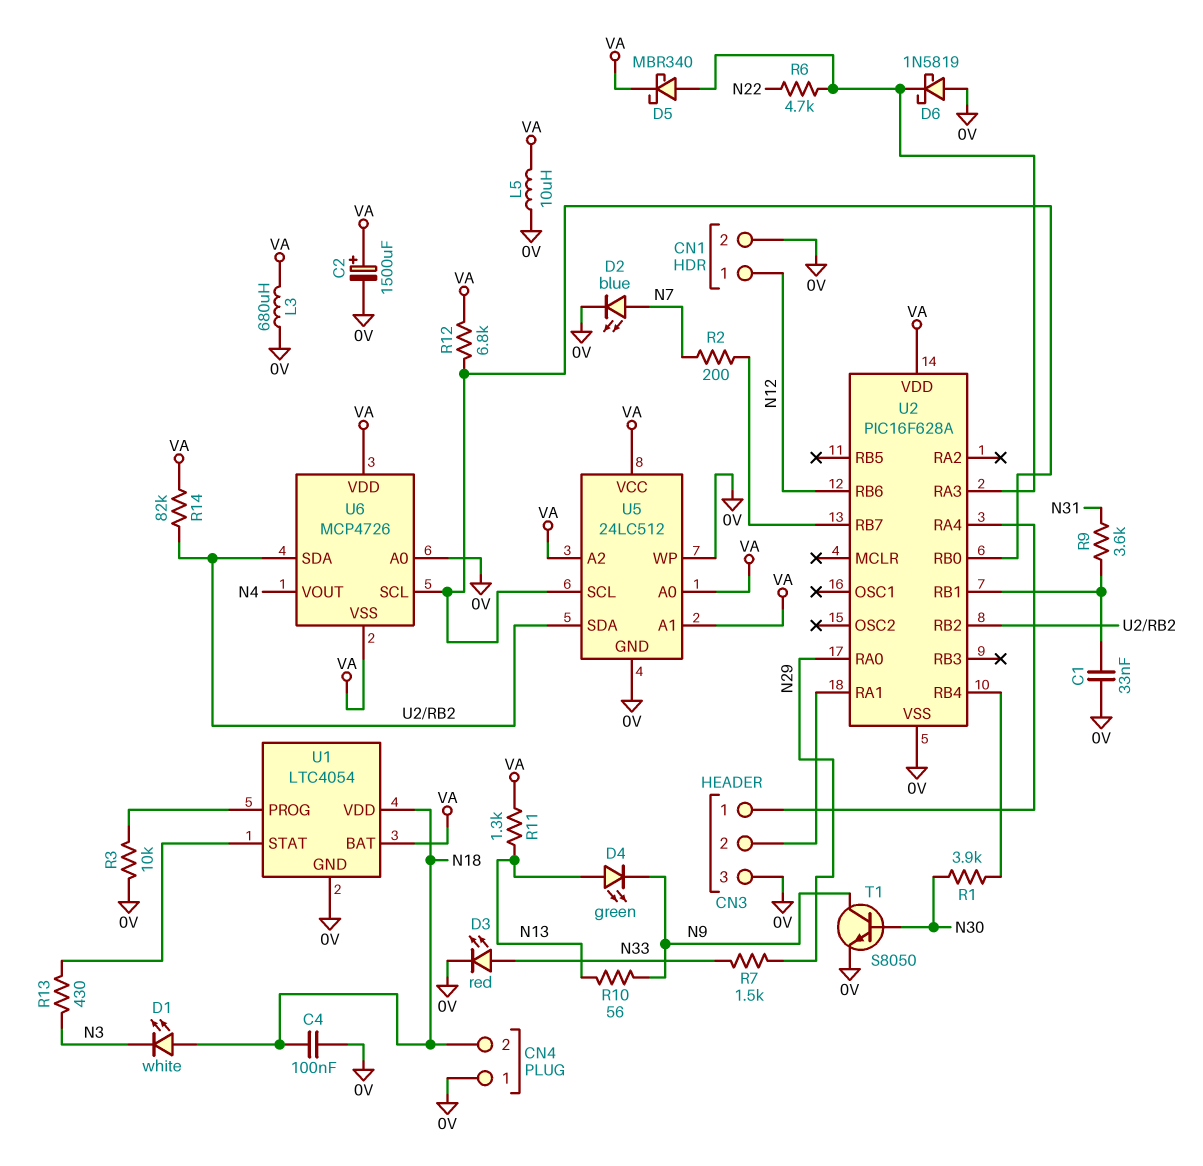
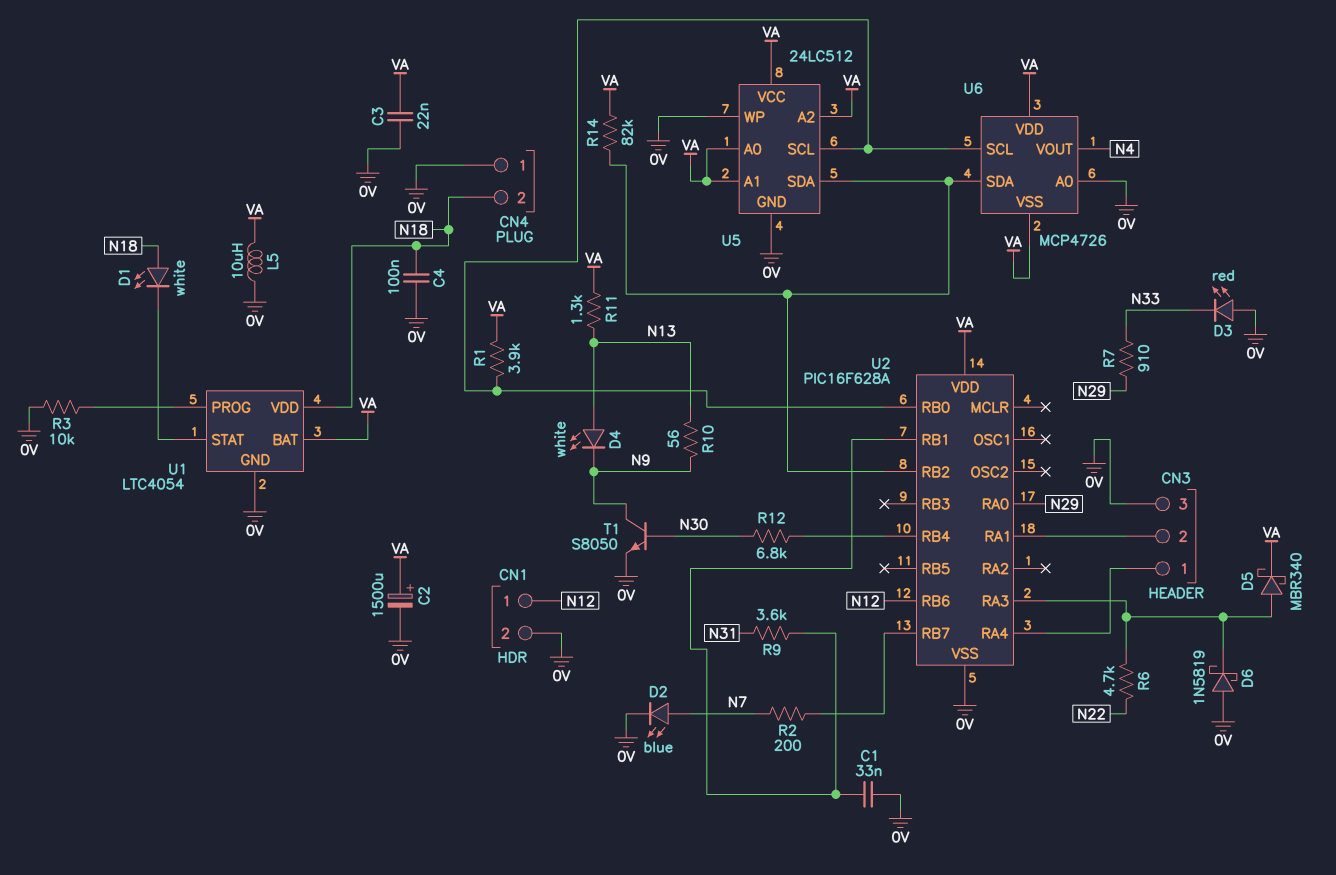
C3: none -> 22nF (0V, VA)
D1: LED white (A N18, K N3) -> LED white (A N18, K U1/STAT)
D3: LED red (A N33, K 0V) -> LED red (A 0V, K N33)
D4: LED green (A N13, K N9) -> LED white (A N13, K N9)
L3: 680uH (0V, VA) -> none
R1: 3.9k (N30, U2/RB4) -> 3.9k (U2/RB0, VA)
R7: 1.5k (N29, N33) -> 910 (N29, N33)
R12: 6.8k (U2/RB0, VA) -> 6.8k (N30, U2/RB4)
R13: 430 (N3, U1/STAT) -> none

